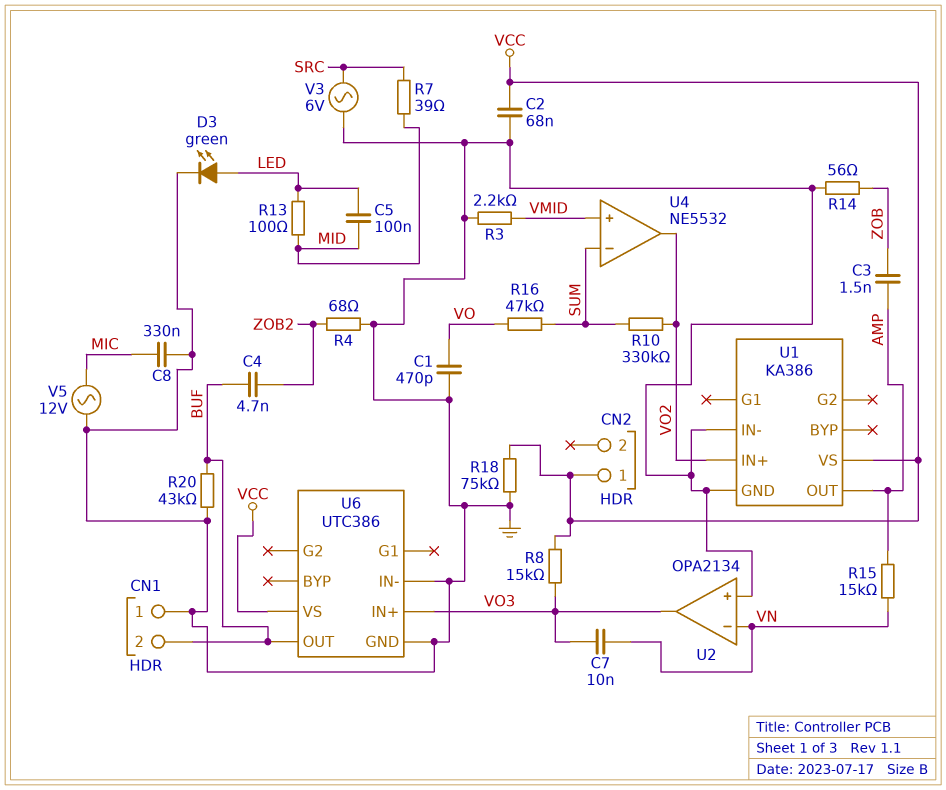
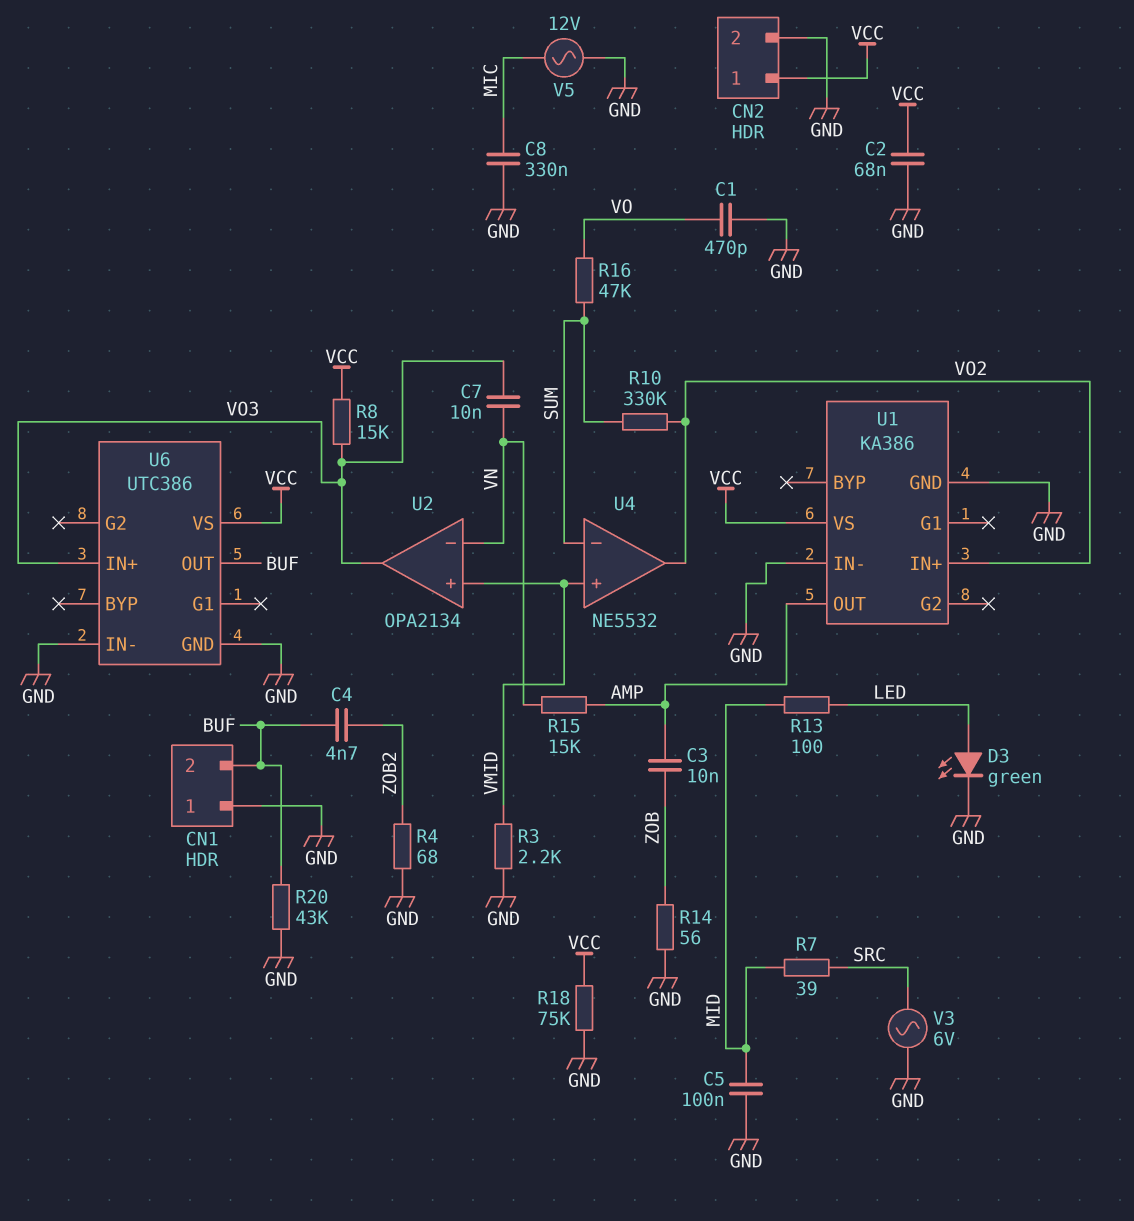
C3: 1.5nF (AMP, ZOB) -> 10nF (AMP, ZOB)
C5: 100nF (LED, MID) -> 100nF (GND, MID)
CN2 pin 2: none -> GND
U2 pin in+: GND -> VMID

